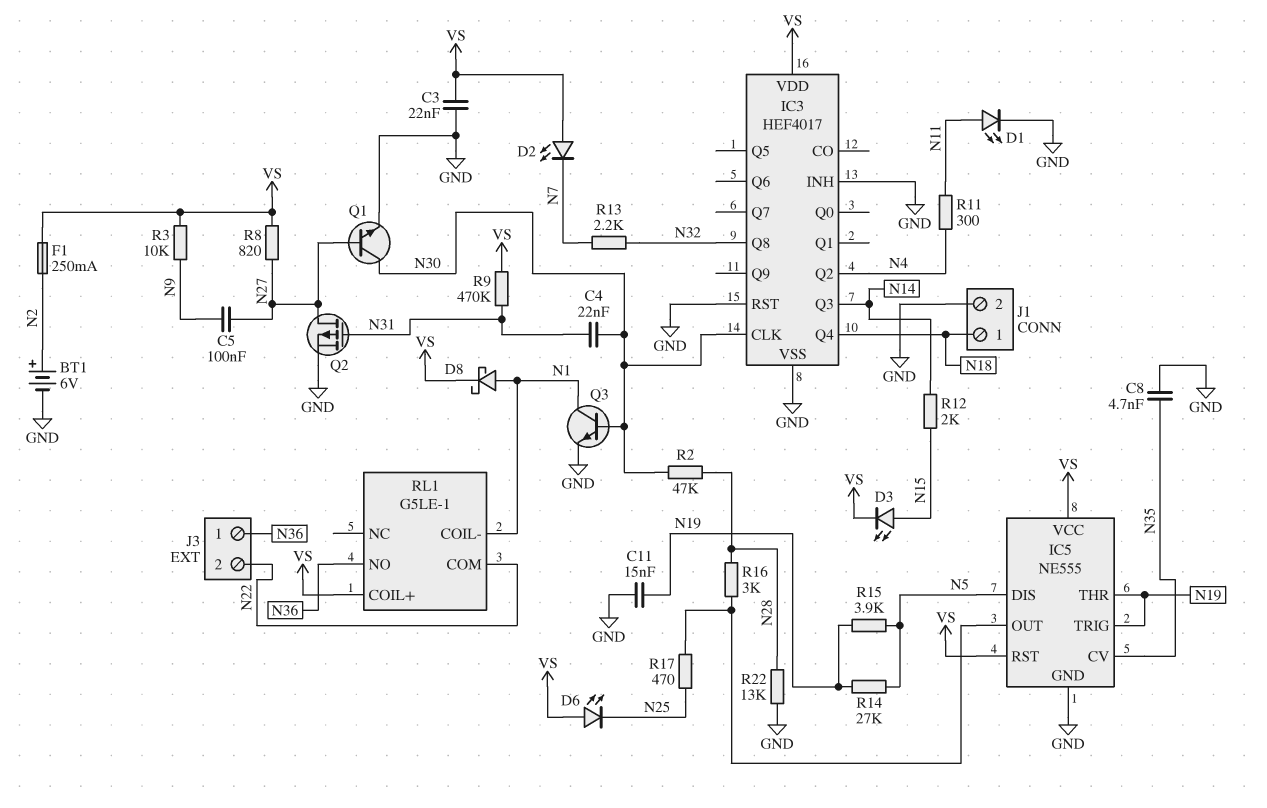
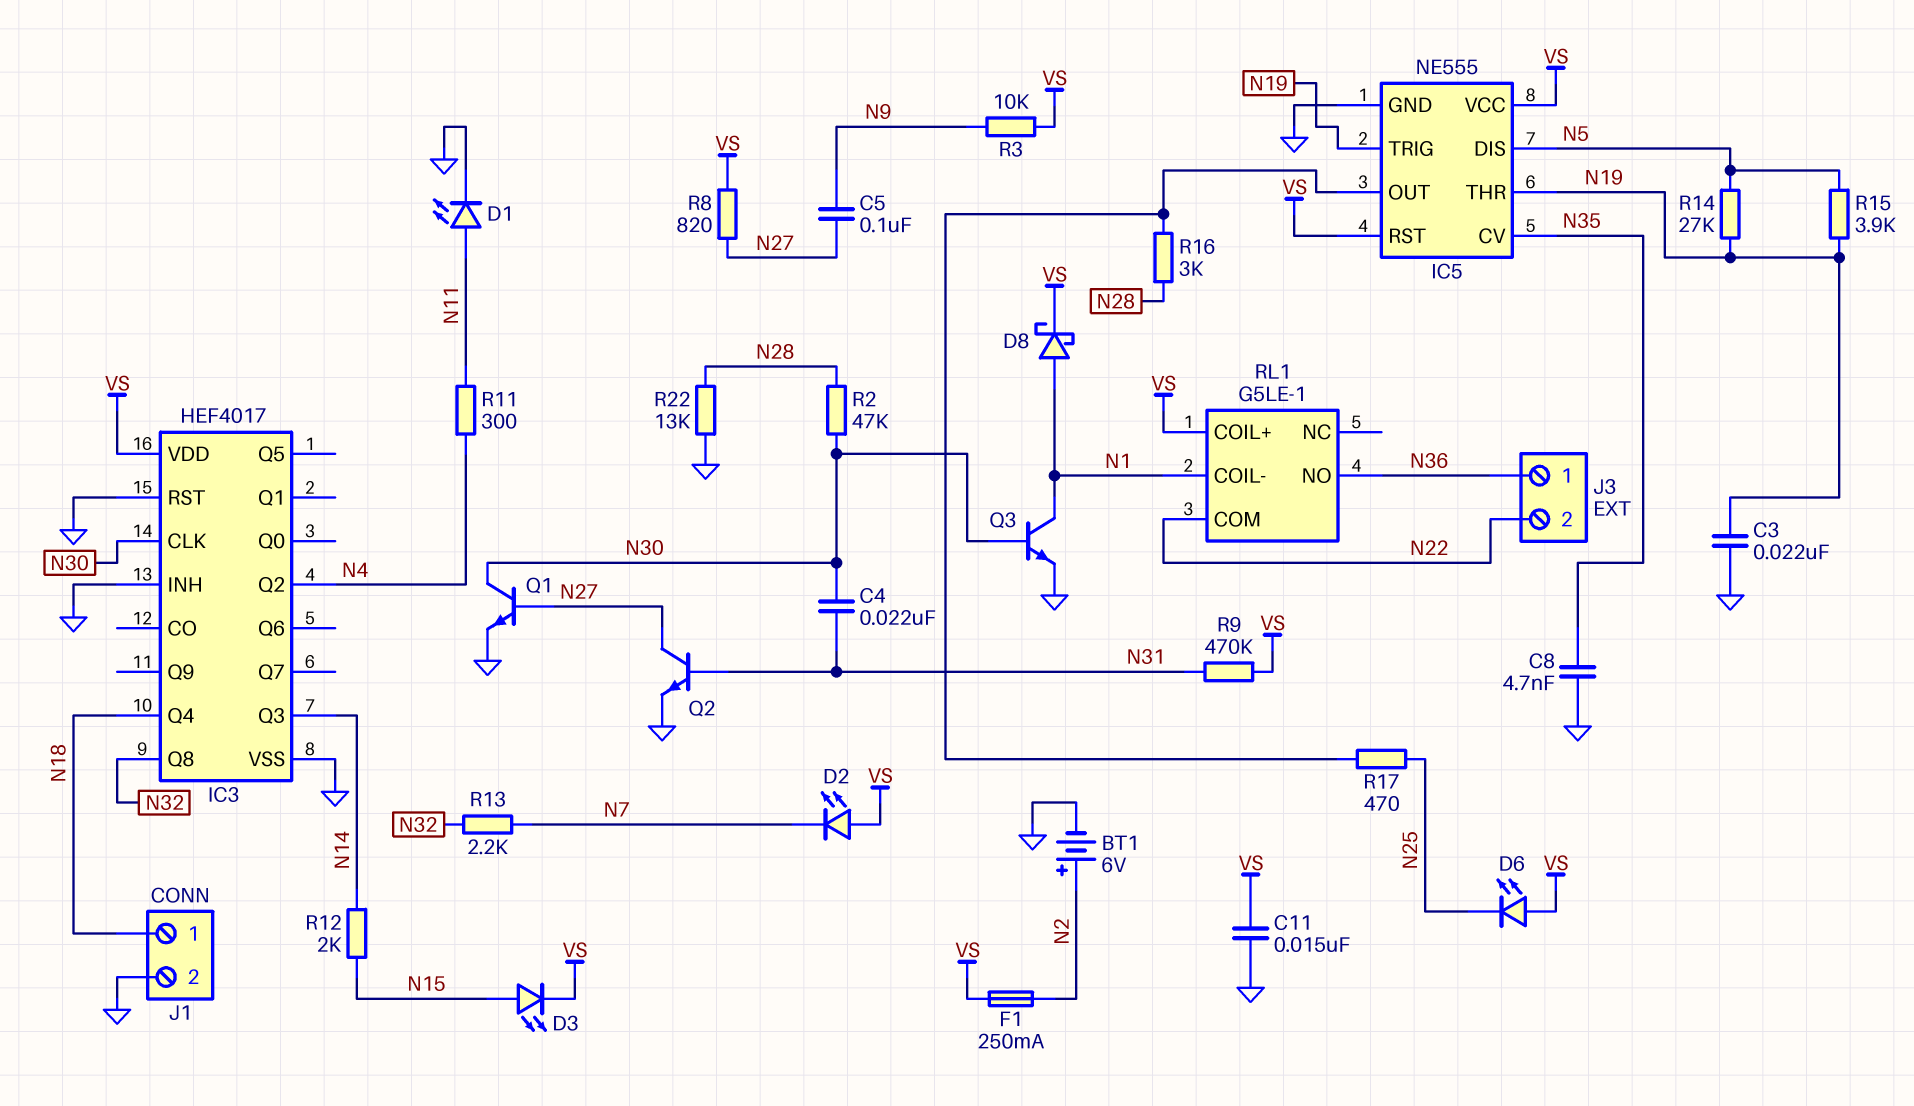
C3: 22nF (GND, VS) -> 22nF (GND, N19)
C11: 15nF (GND, N19) -> 15nF (GND, VS)
Q2: PMOS (G N31, D N27, S GND) -> NPN (B N31, C N27, E GND)

